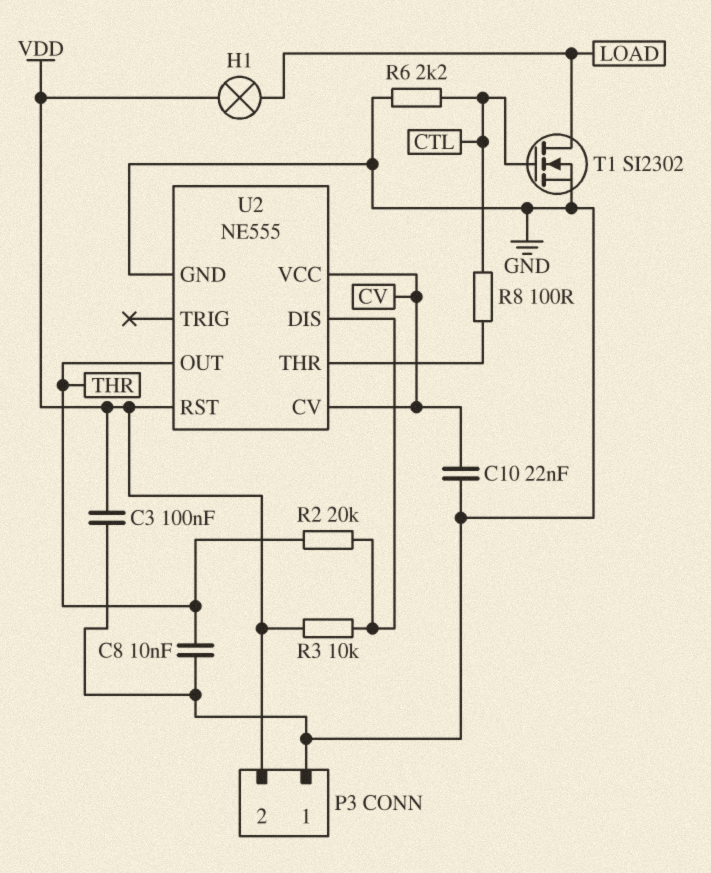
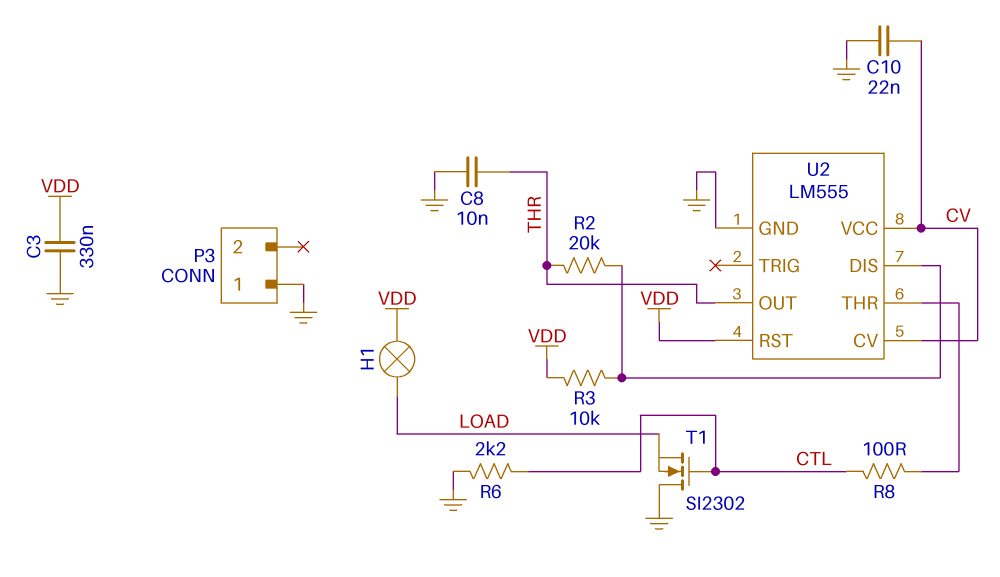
C3: 100nF (GND, VDD) -> 330nF (GND, VDD)
P3 pin 2: VDD -> none
T1: NMOS SI2302 (G CTL, D LOAD, S GND) -> NMOS SI2302 (G CTL, D GND, S LOAD)
U2: NE555 -> LM555

